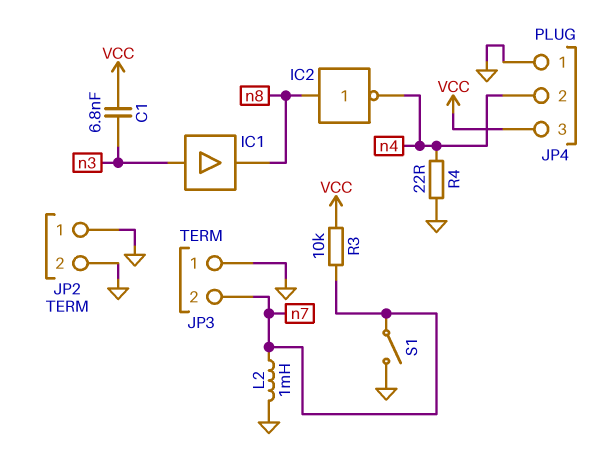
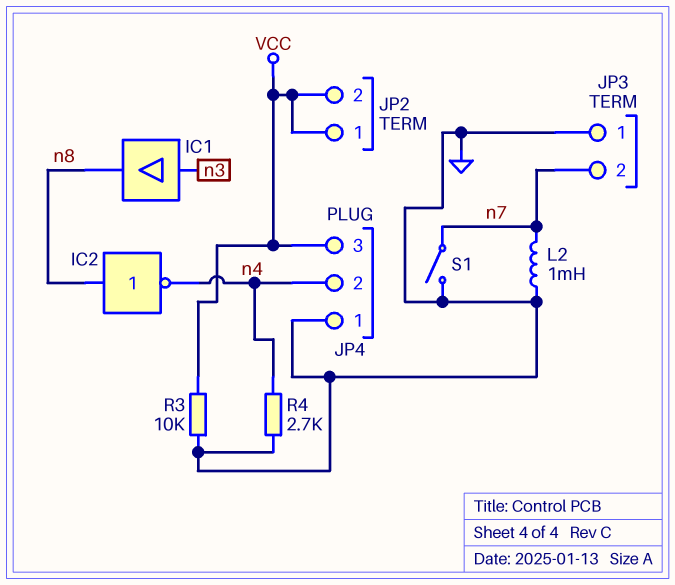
C1: 6.8nF (VCC, n3) -> none
JP2 pin 1: GND -> VCC
JP2 pin 2: GND -> VCC
R3: 10k (VCC, n7) -> 10k (GND, VCC)
R4: 22 (GND, n4) -> 2.7k (GND, n4)

